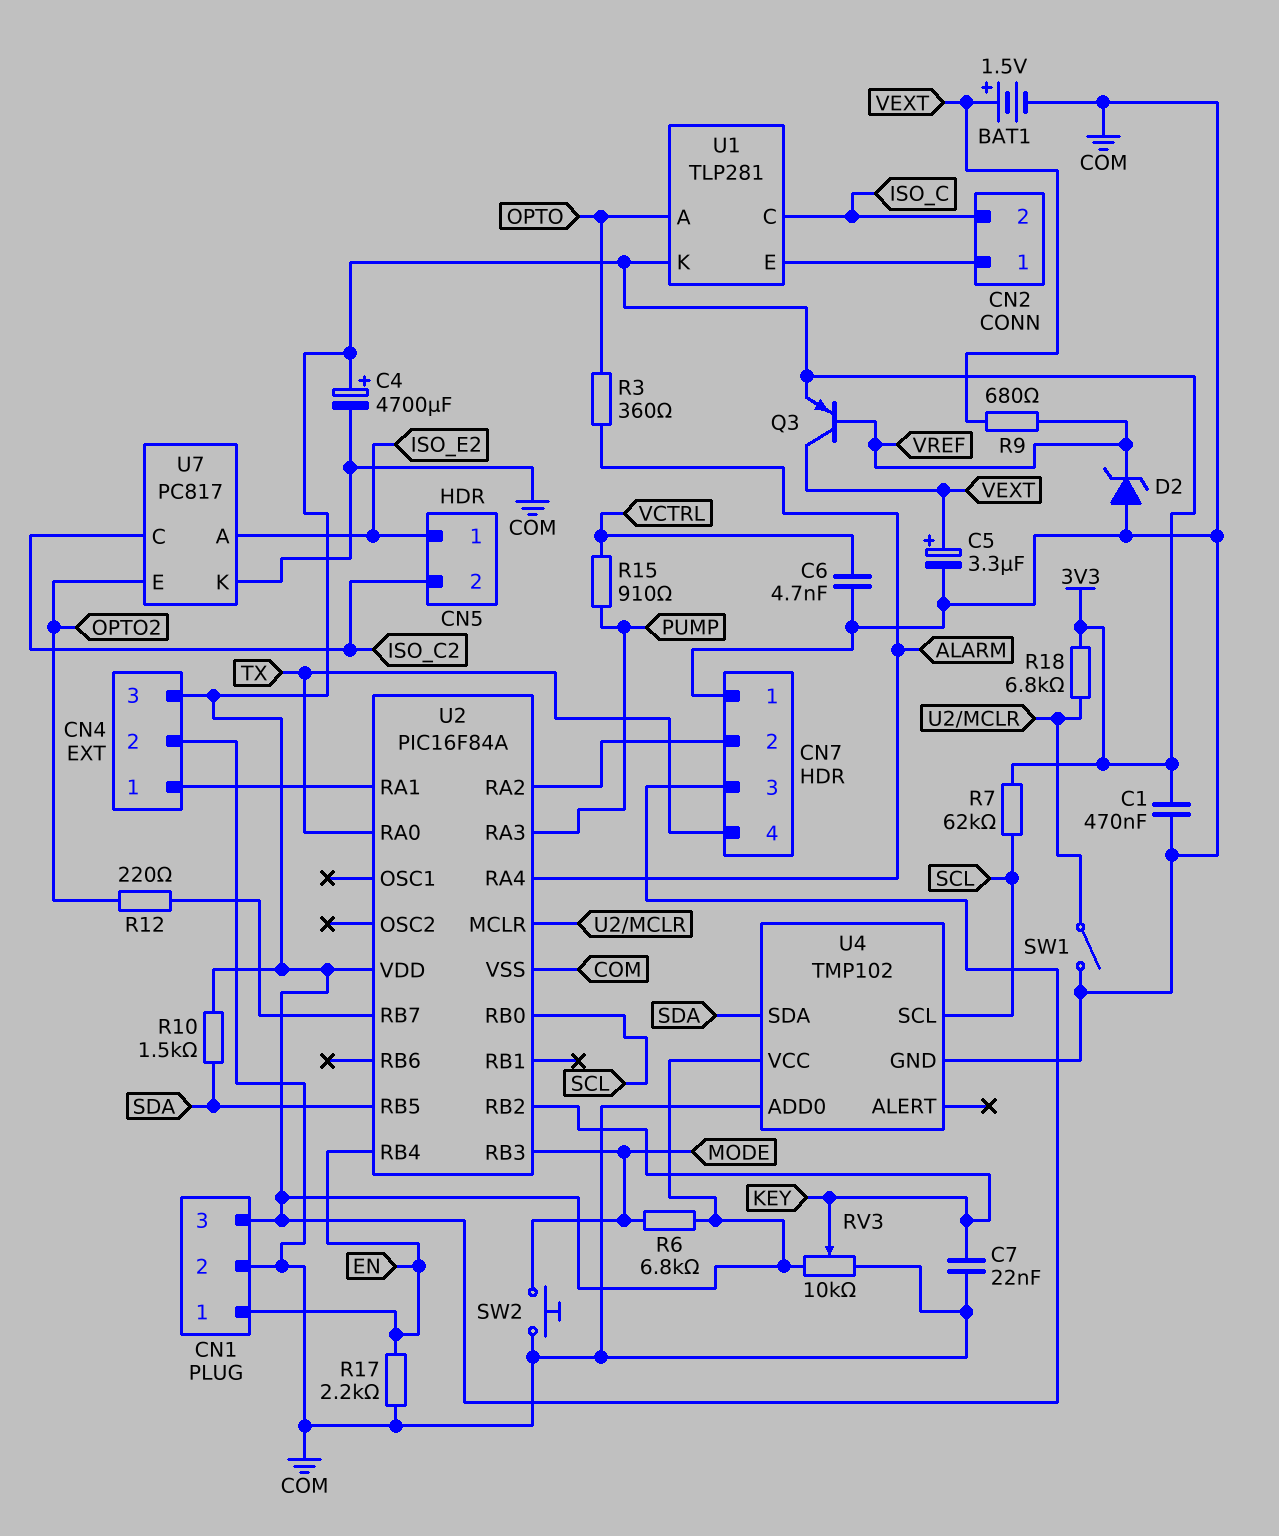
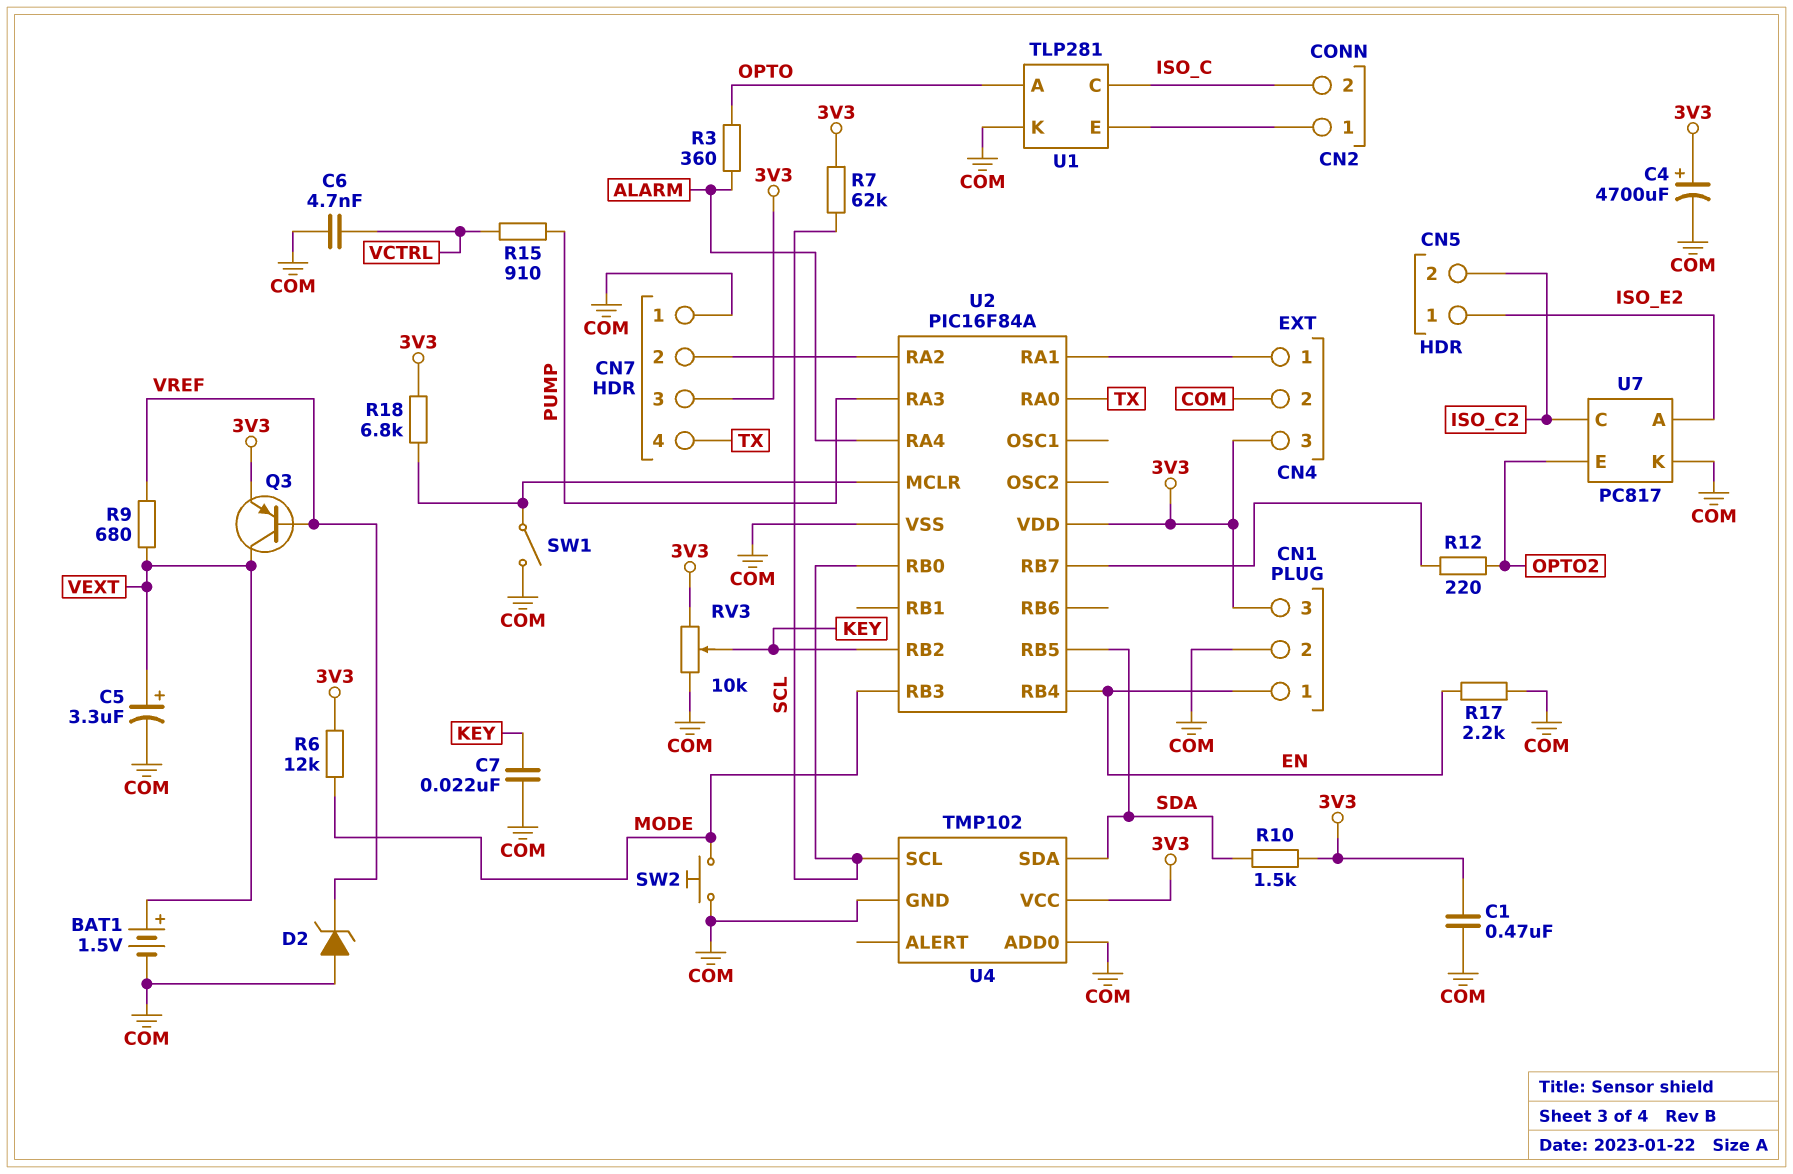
R6: 6.8k (3V3, MODE) -> 12k (3V3, MODE)
U1 pin K: 3V3 -> COM

